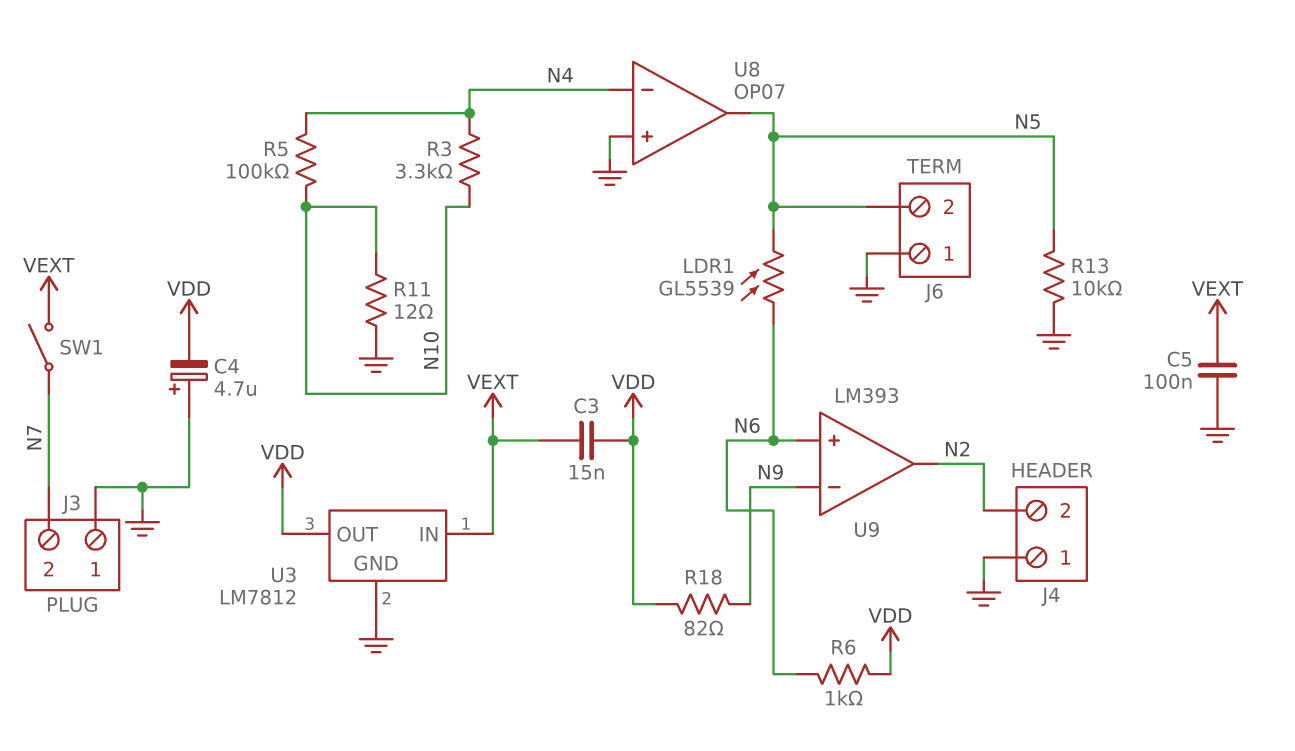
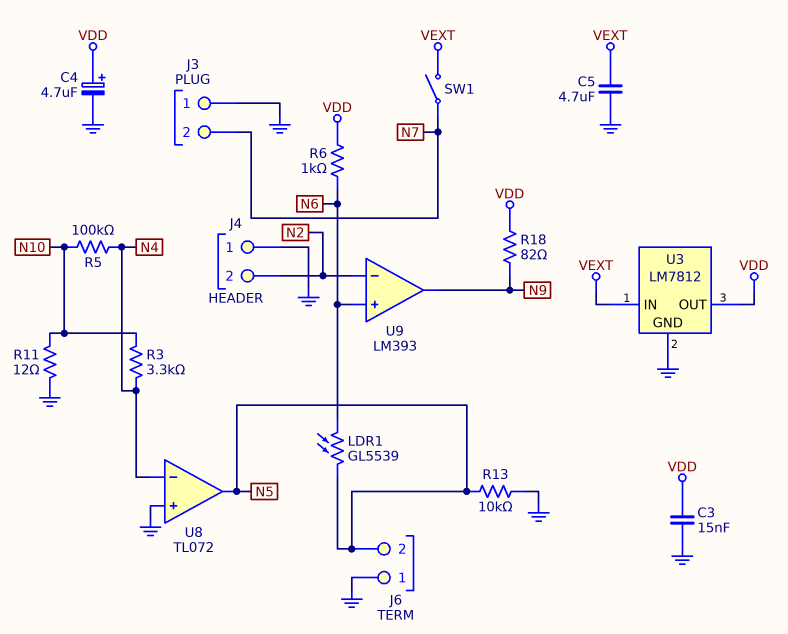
C3: 15nF (VDD, VEXT) -> 15nF (GND, VDD)
C4: 4.7uF (plus GND, minus VDD) -> 4.7uF (plus VDD, minus GND)
C5: 100nF (GND, VEXT) -> 4.7uF (GND, VEXT)
U8: OP07 -> TL072
U9 pin in-: N9 -> N2
U9 pin out: N2 -> N9

